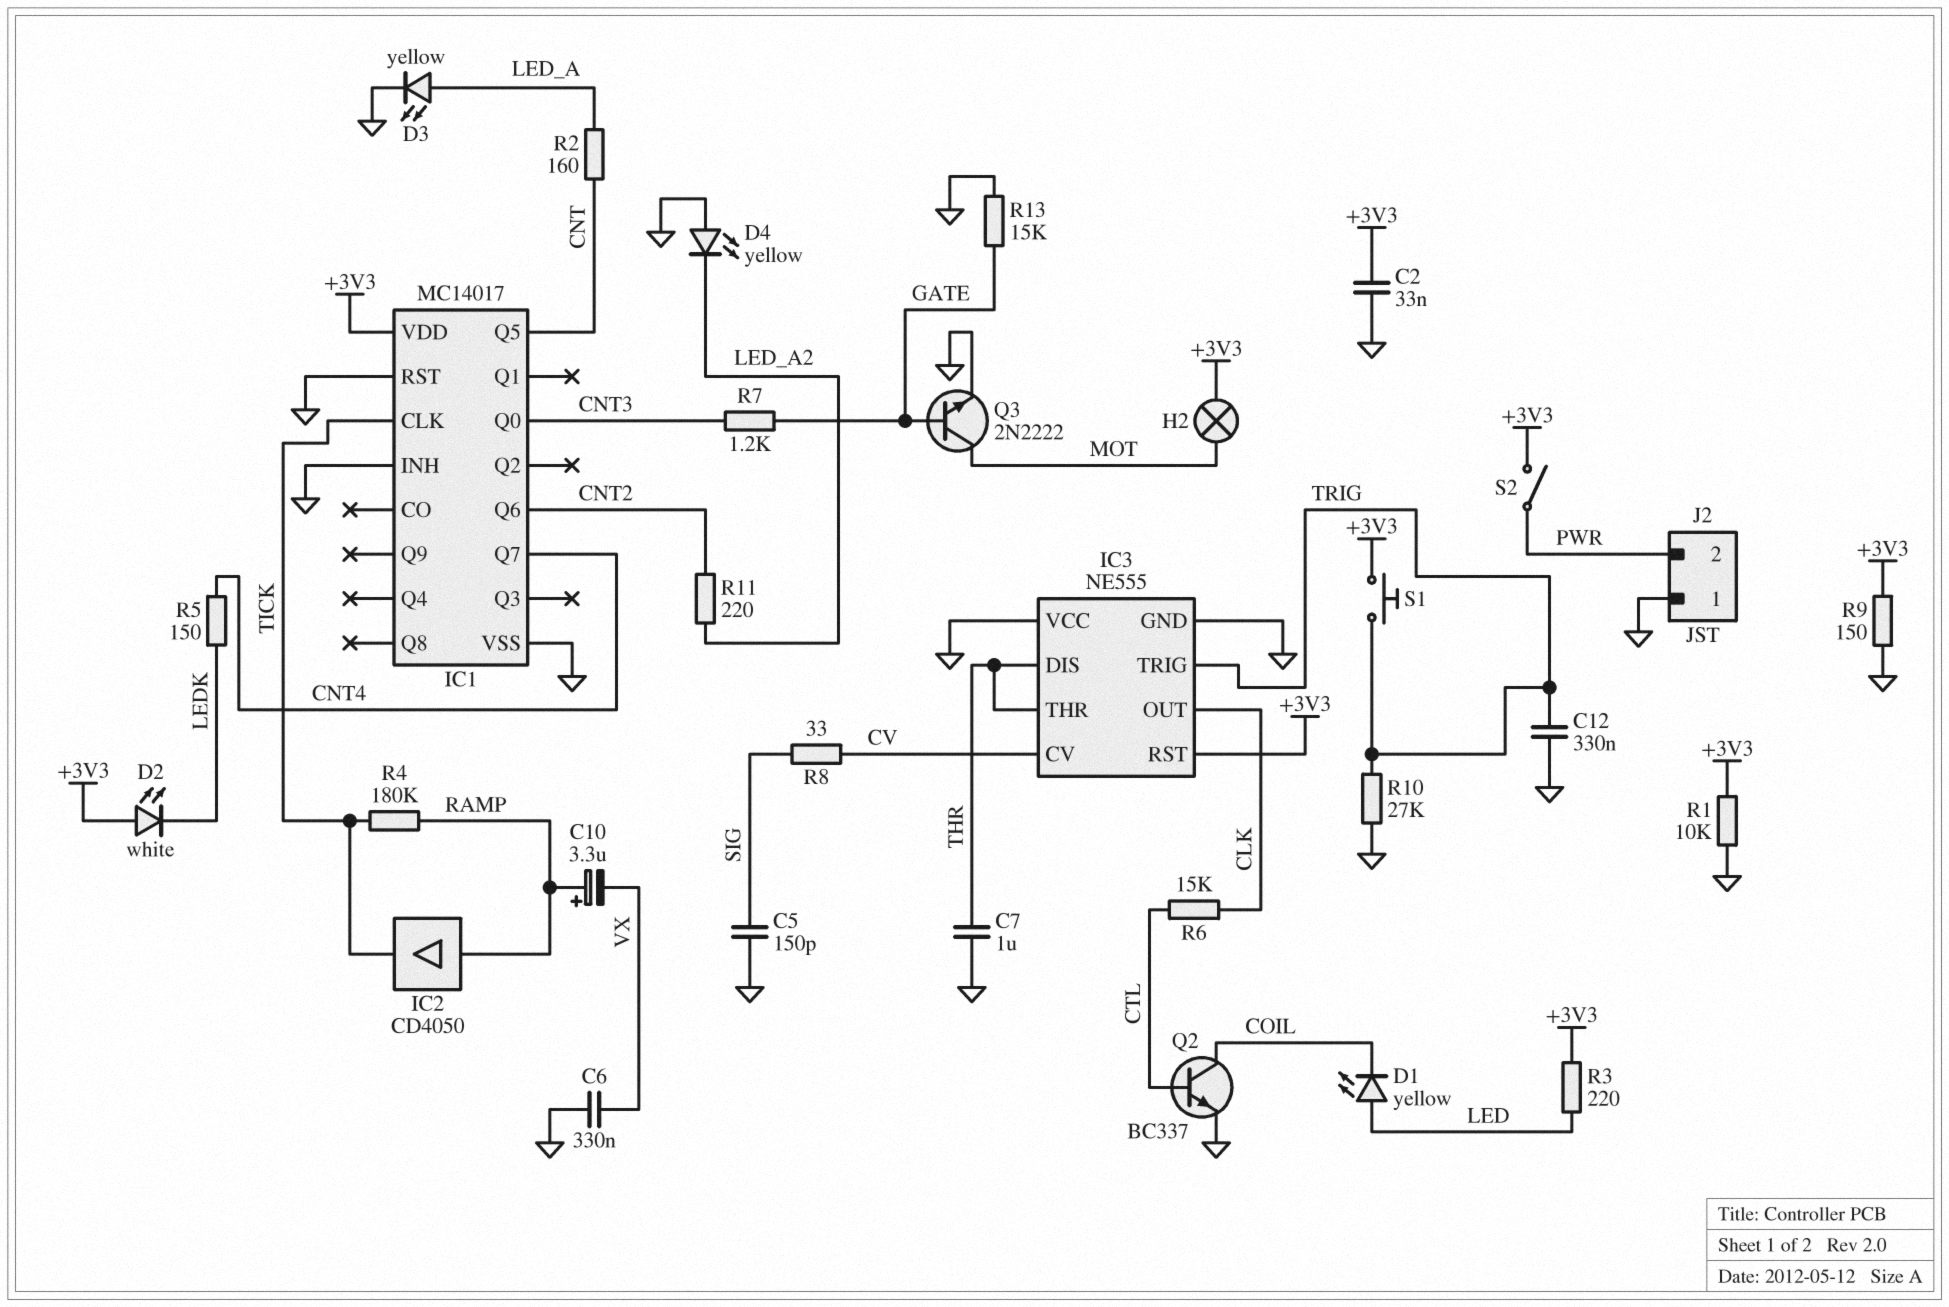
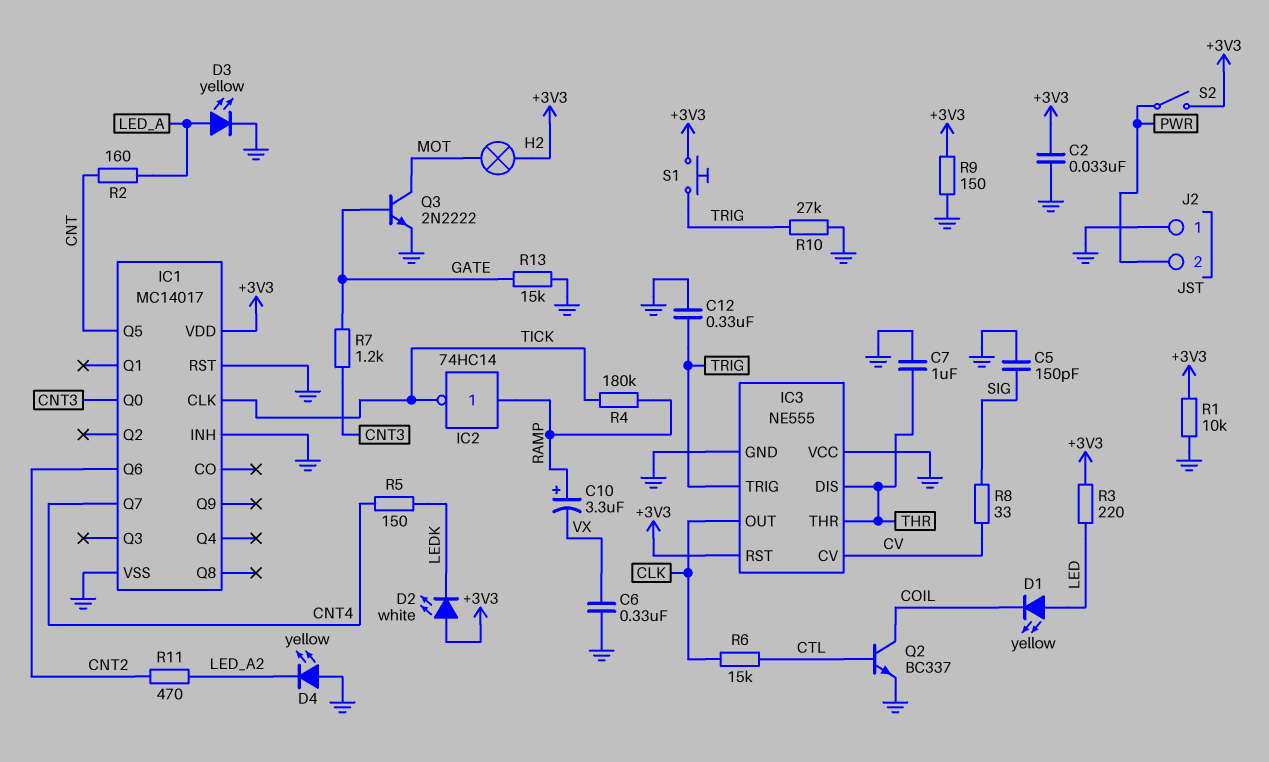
IC2: buffer CD4050 (in RAMP, out TICK) -> NOT 74HC14 (in RAMP, out TICK)
R11: 220 (CNT2, LED_A2) -> 470 (CNT2, LED_A2)

